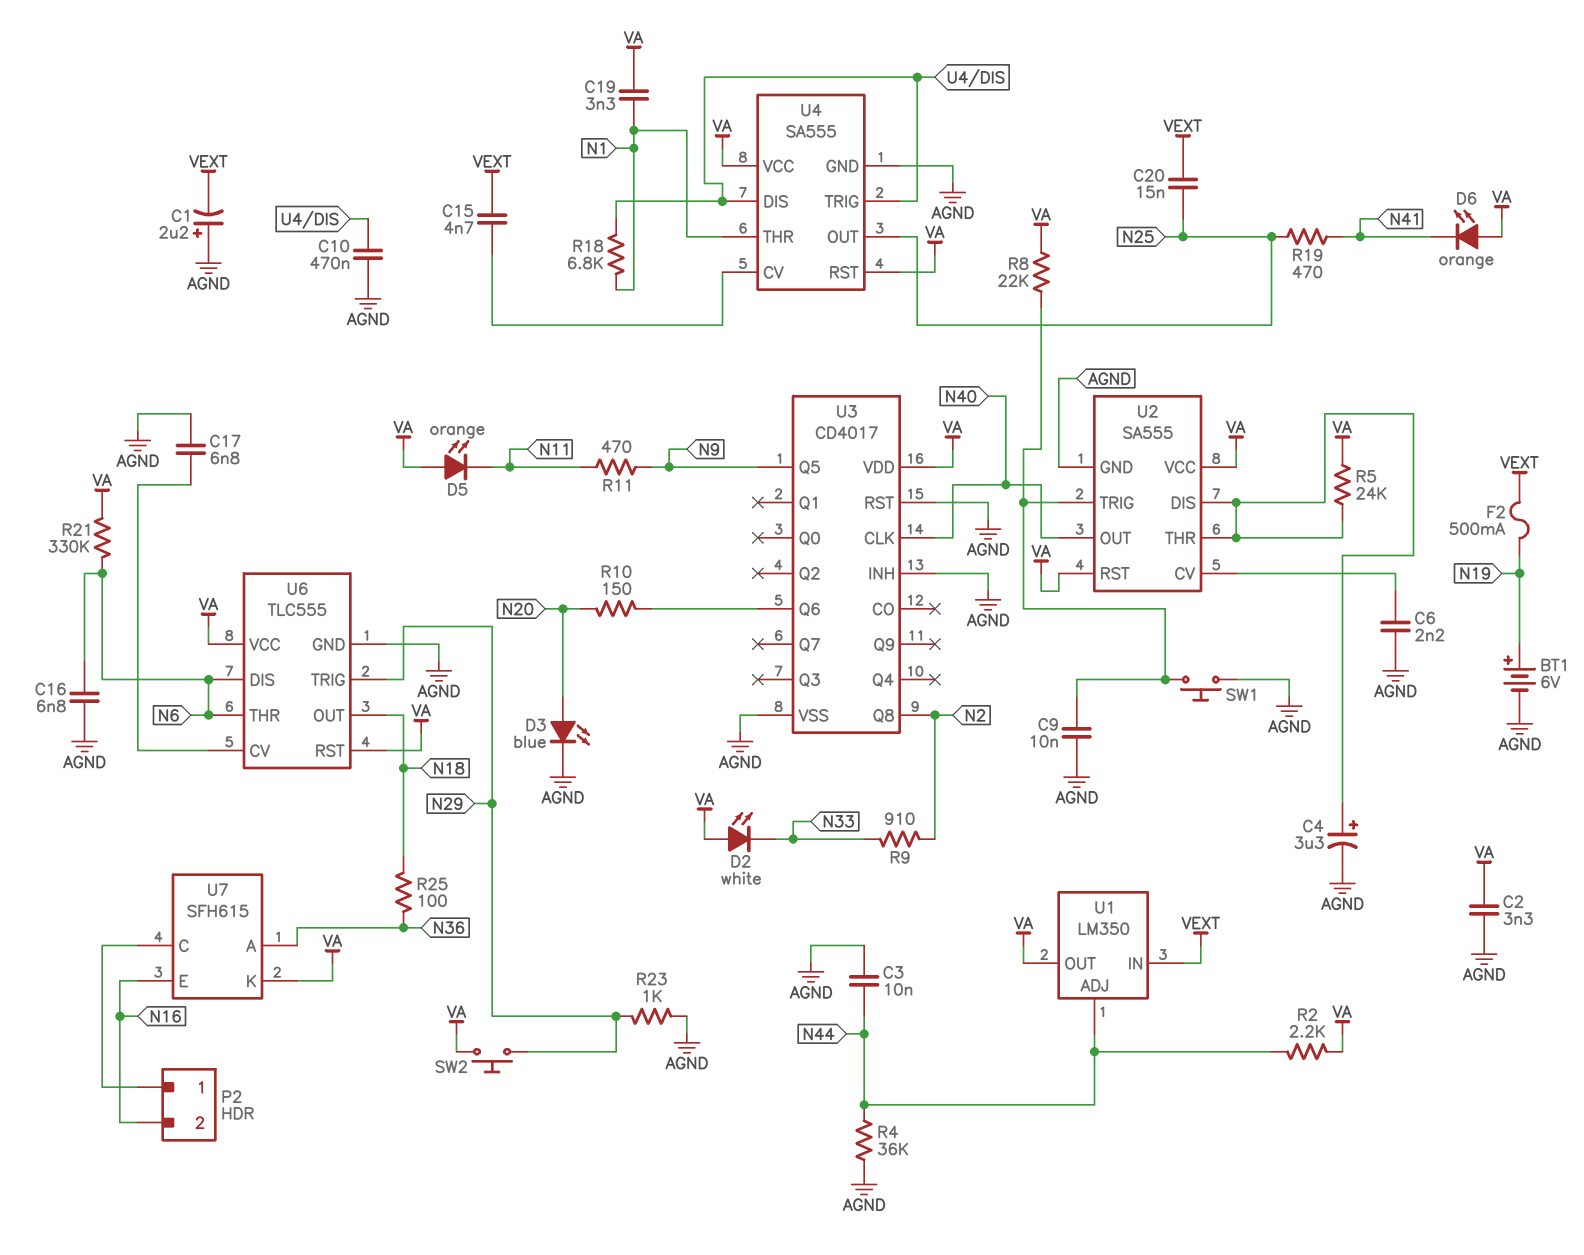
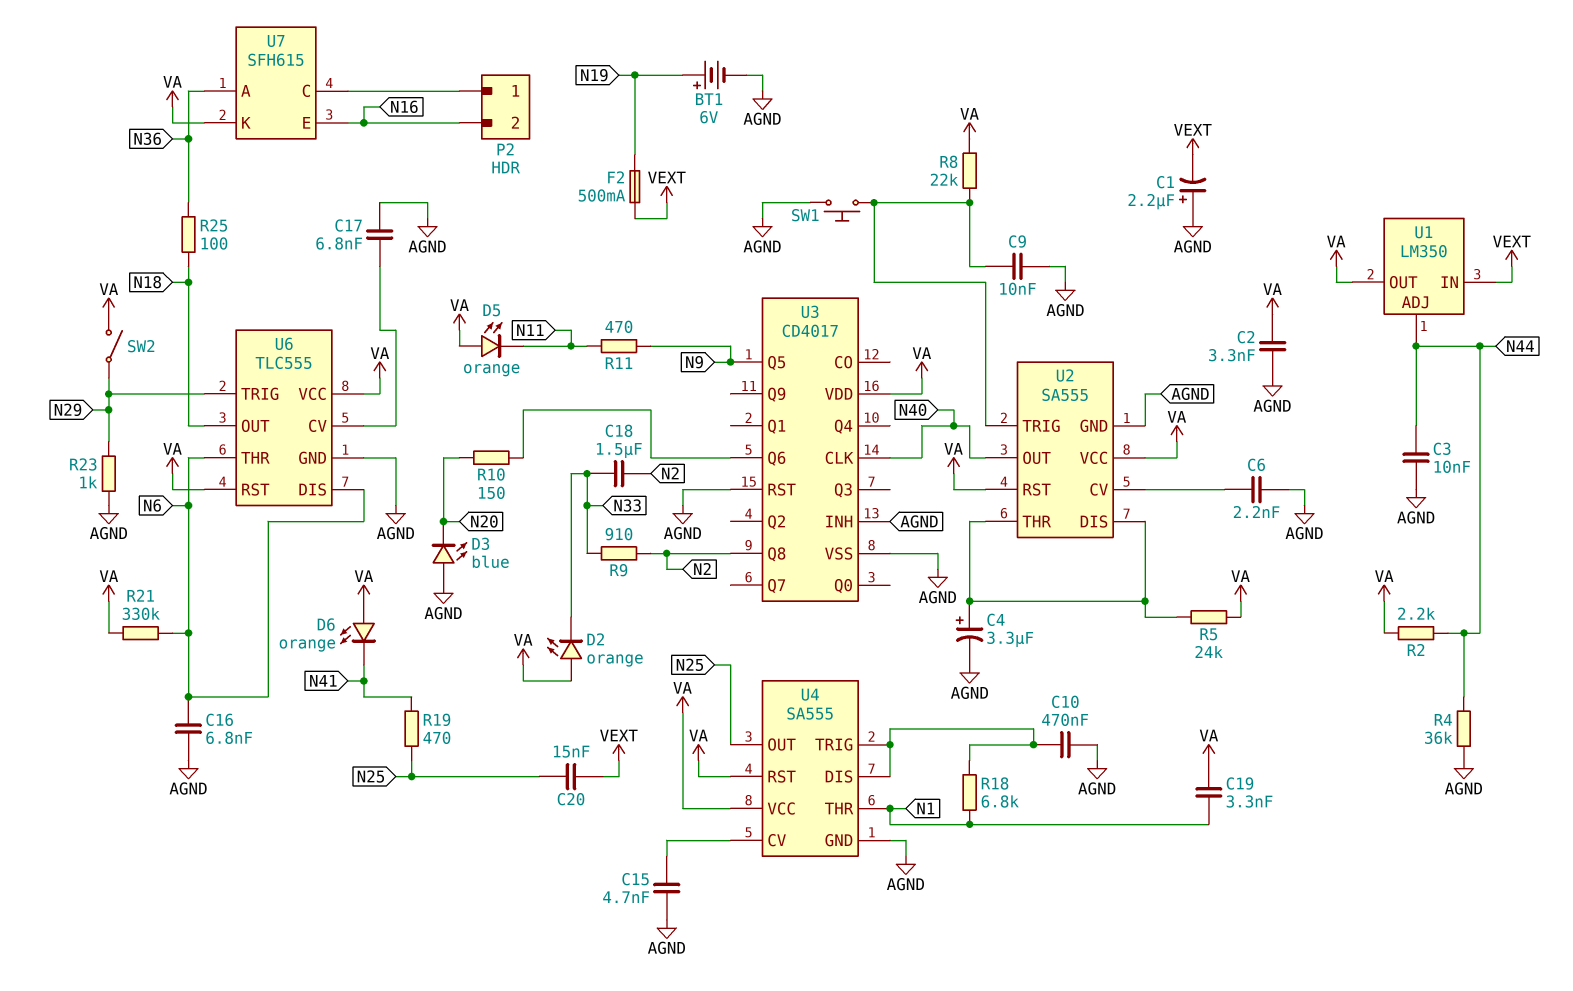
C15: 4.7nF (U4/CV, VEXT) -> 4.7nF (AGND, U4/CV)
C18: none -> 1.5uF (N2, N33)
D2: LED white (A VA, K N33) -> LED orange (A VA, K N33)
D3: LED blue (A N20, K AGND) -> LED blue (A AGND, K N20)
SW2: button (N29, VA) -> switch (N29, VA)

